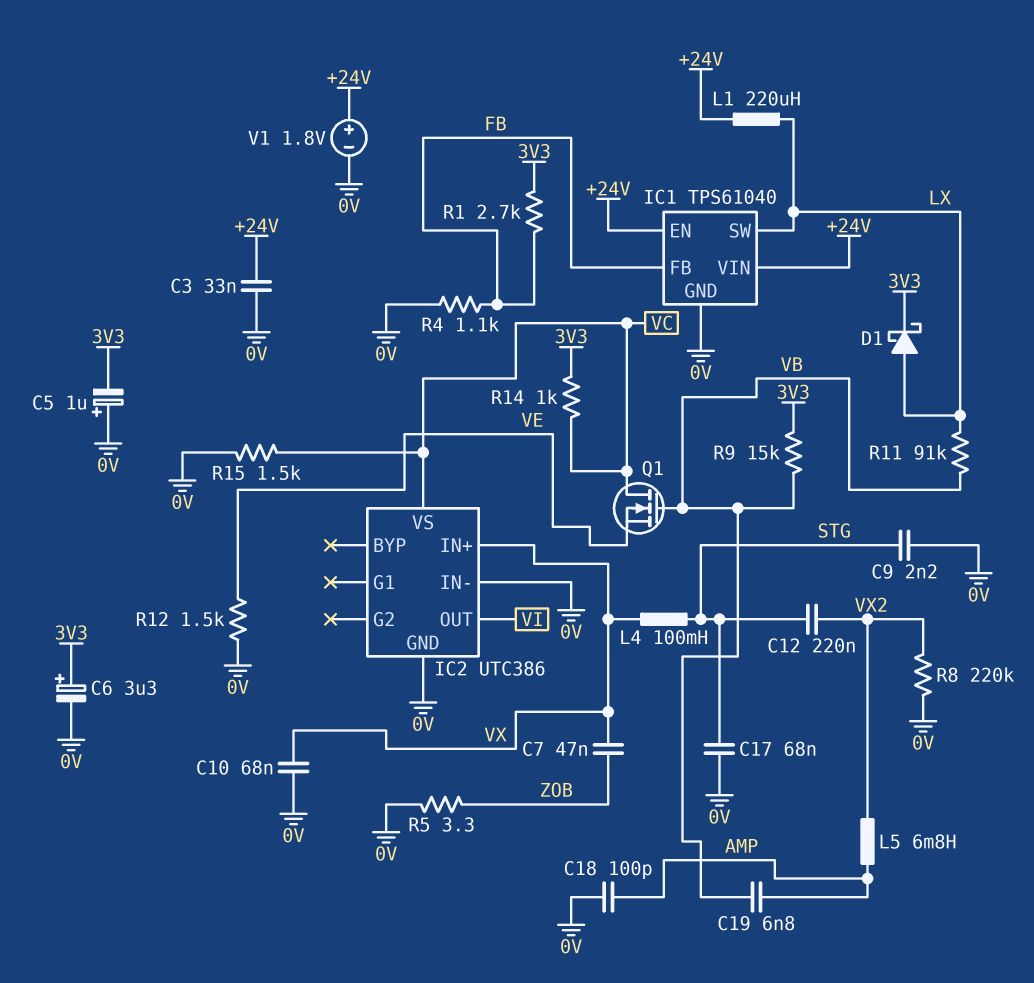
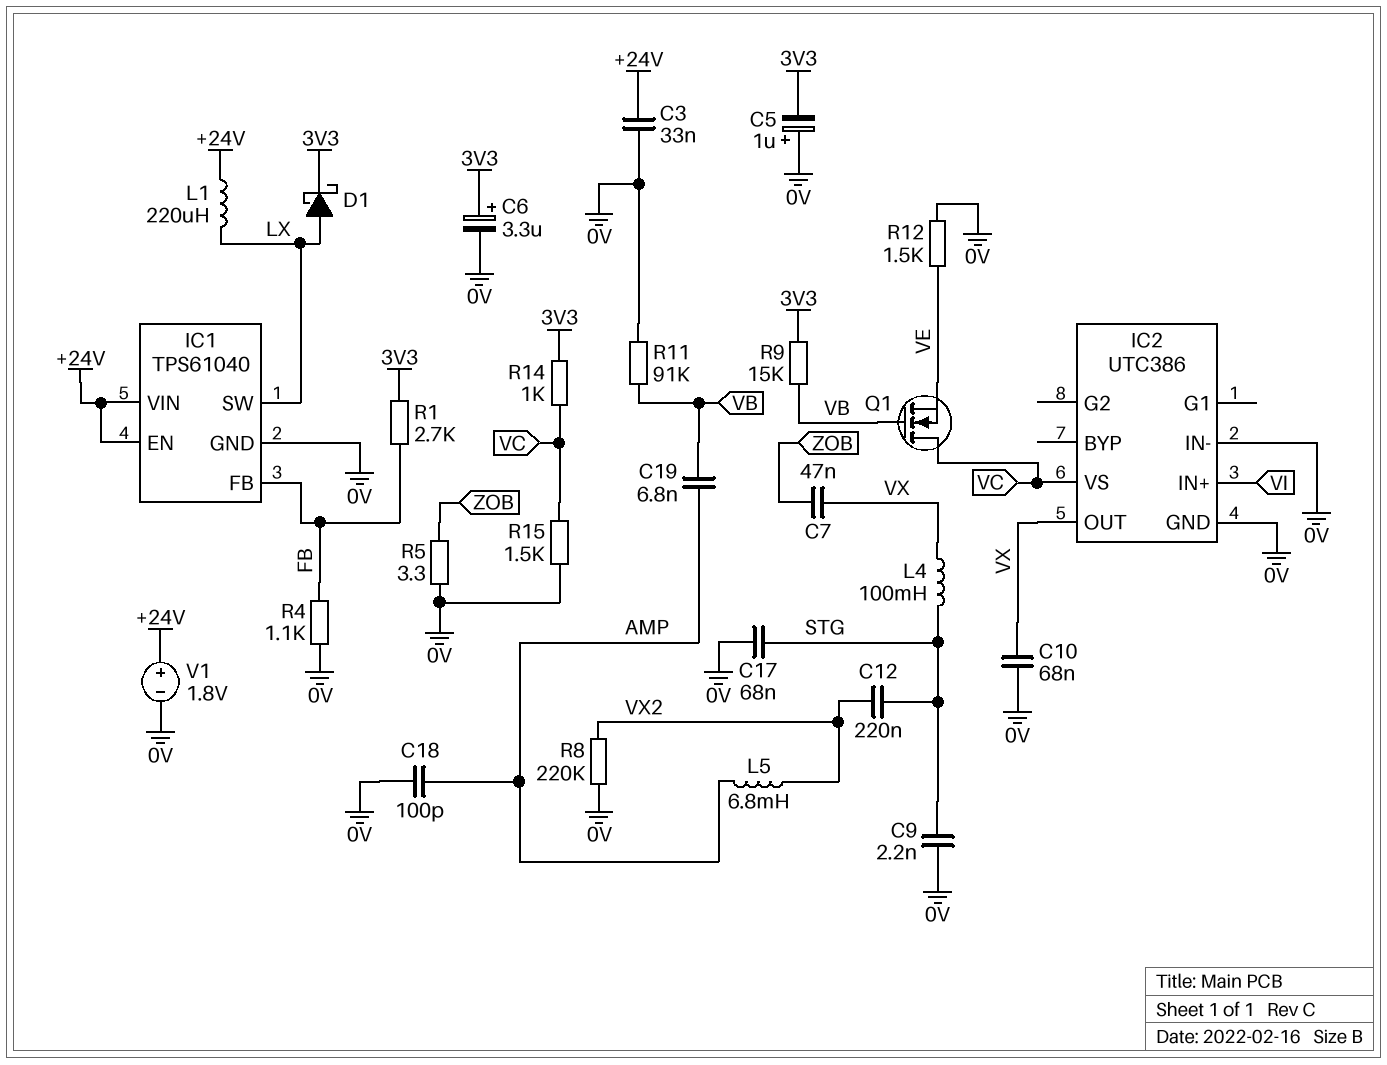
IC2 pin IN+: VX -> VI
IC2 pin OUT: VI -> VX
R11: 91k (LX, VB) -> 91k (0V, VB)

